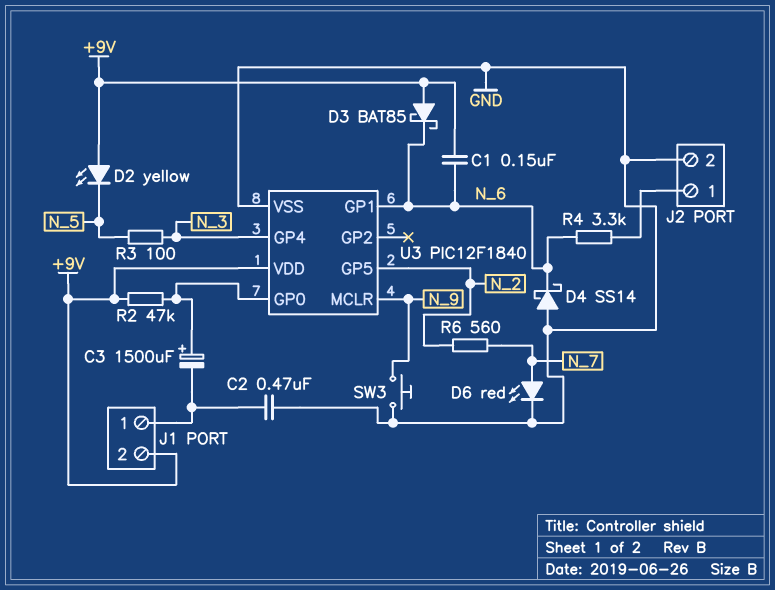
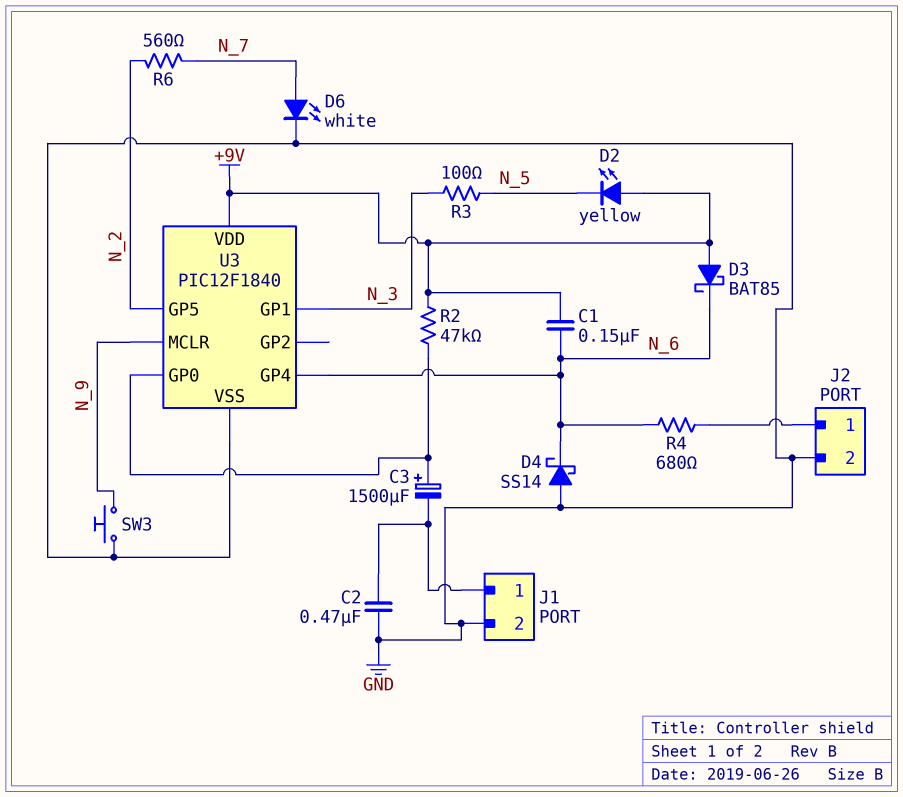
D6: LED red (A N_7, K GND) -> LED white (A N_7, K GND)
J1 pin 2: +9V -> GND
R4: 3.3k (J2/1, N_6) -> 680 (J2/1, N_6)
U3 pin GP1: N_6 -> N_3
U3 pin GP4: N_3 -> N_6

